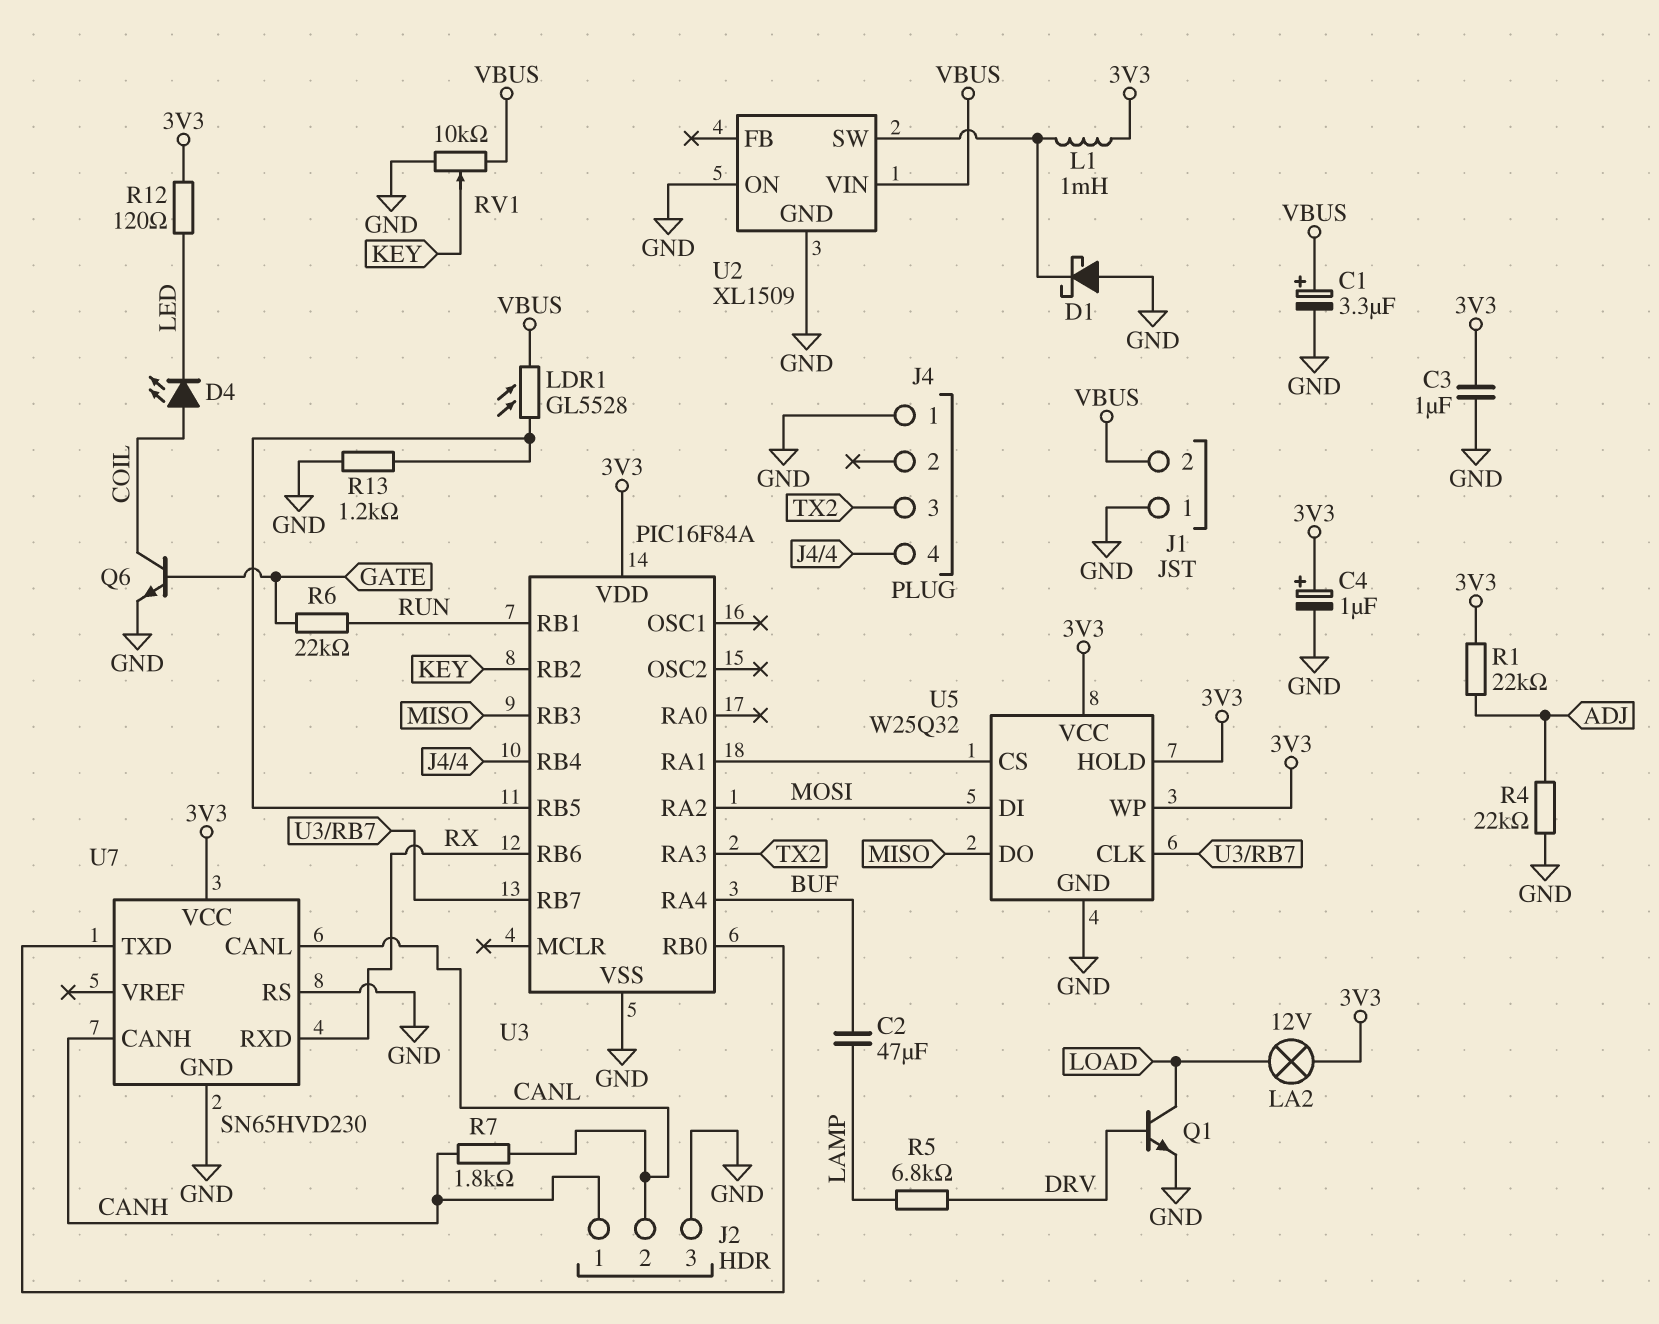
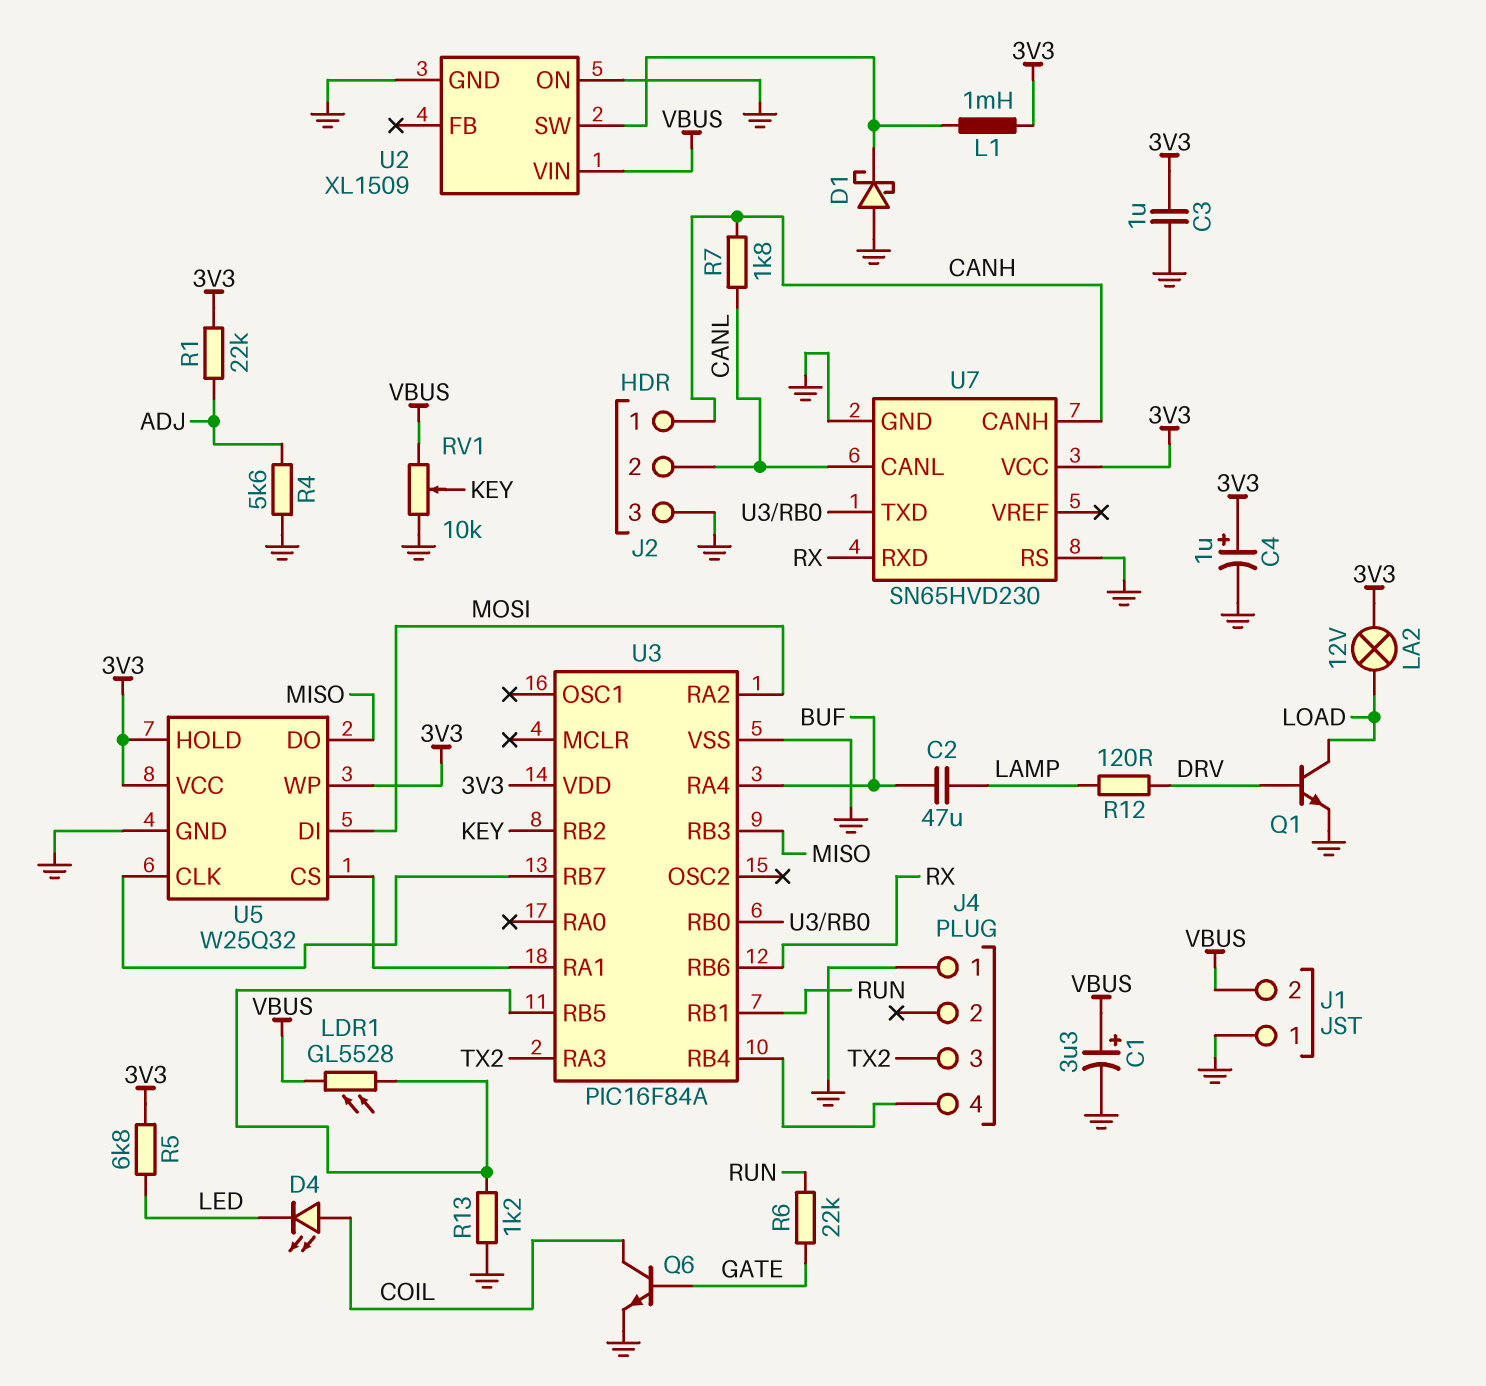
R4: 22k (ADJ, GND) -> 5.6k (ADJ, GND)
R5: 6.8k (DRV, LAMP) -> 6.8k (3V3, LED)
R12: 120 (3V3, LED) -> 120 (DRV, LAMP)

